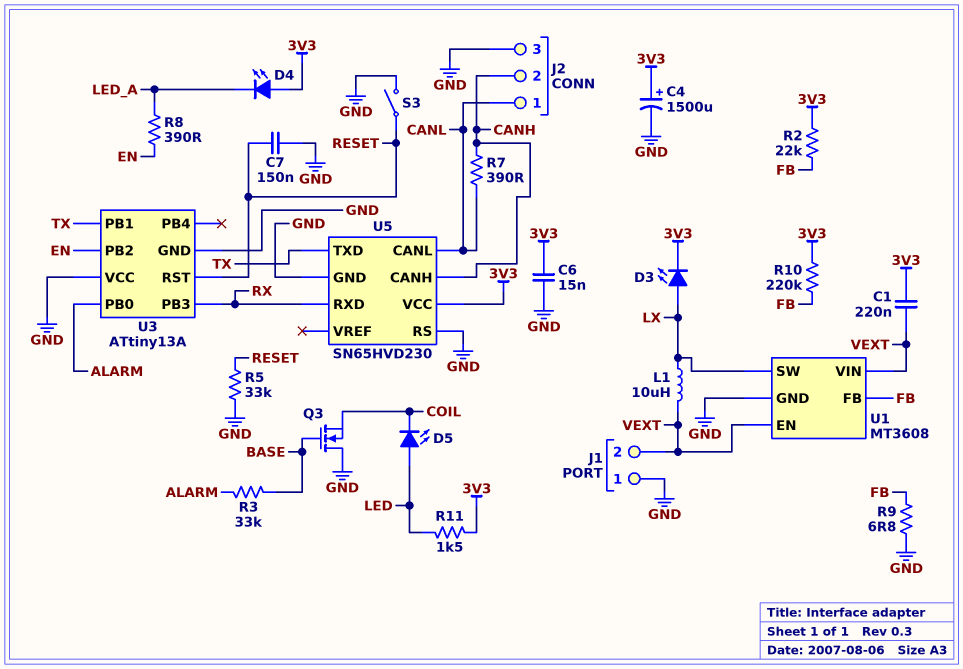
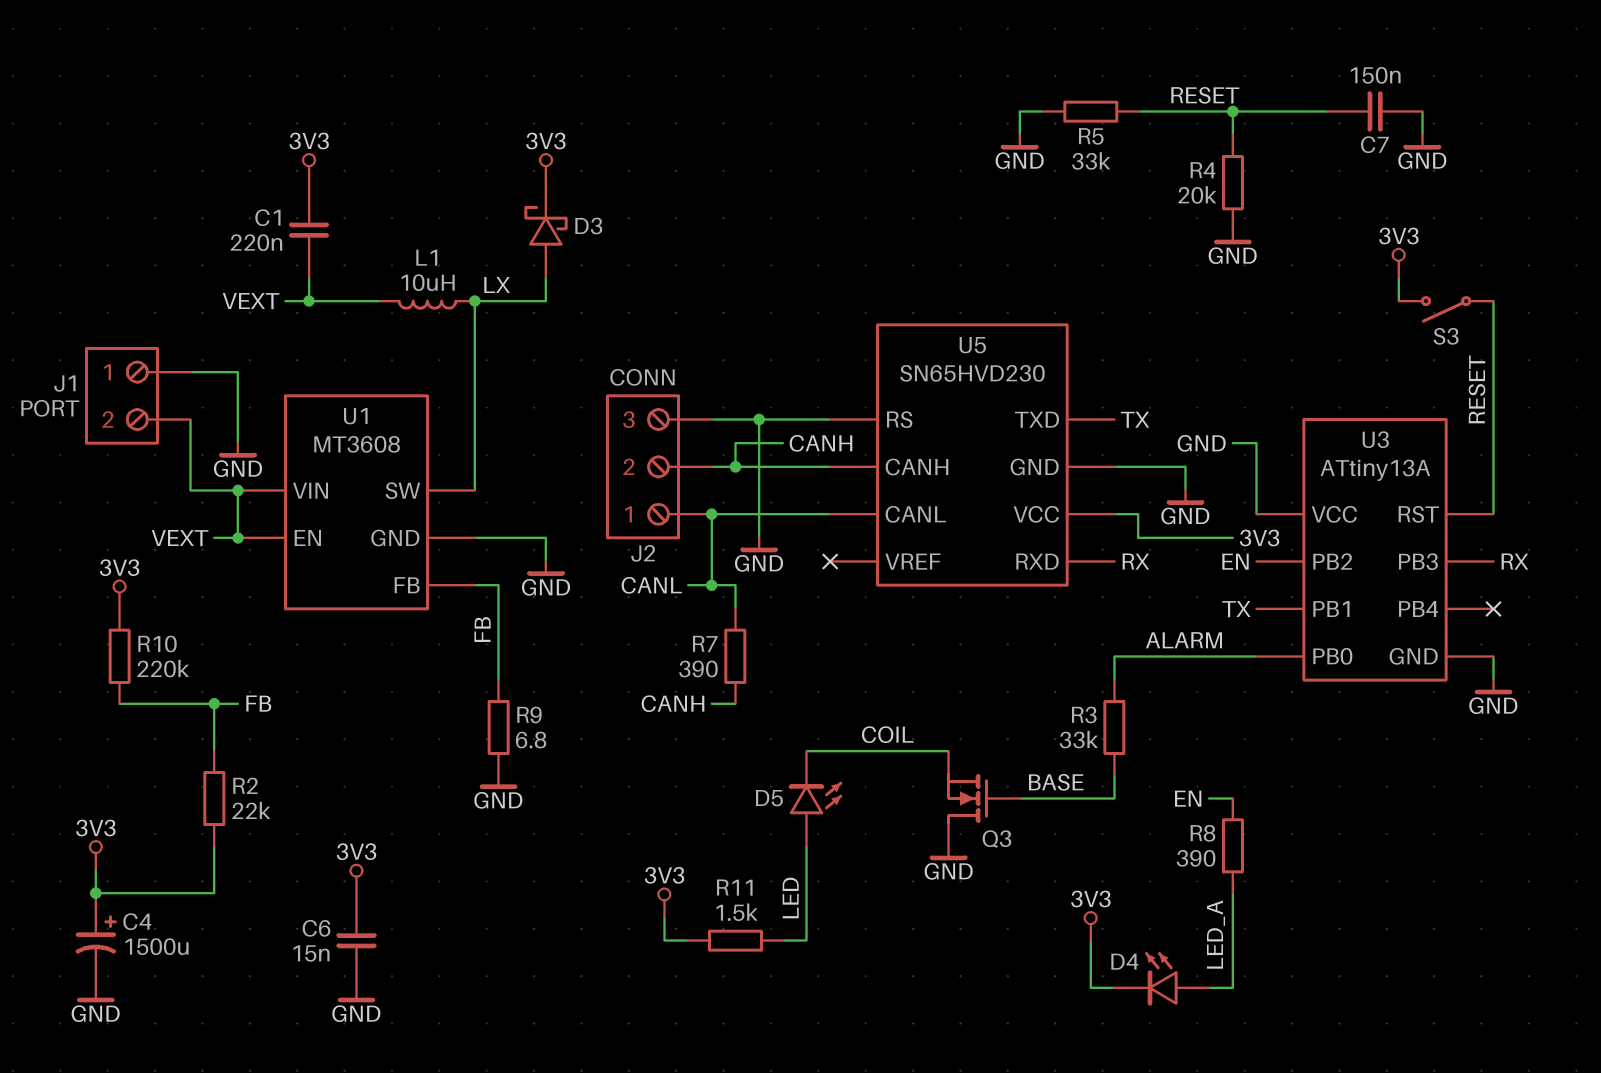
D3: LED (A LX, K 3V3) -> schottky (A LX, K 3V3)
D4: LED (A 3V3, K LED_A) -> LED (A LED_A, K 3V3)
R4: none -> 20k (GND, RESET)
S3: switch (GND, RESET) -> switch (3V3, RESET)

